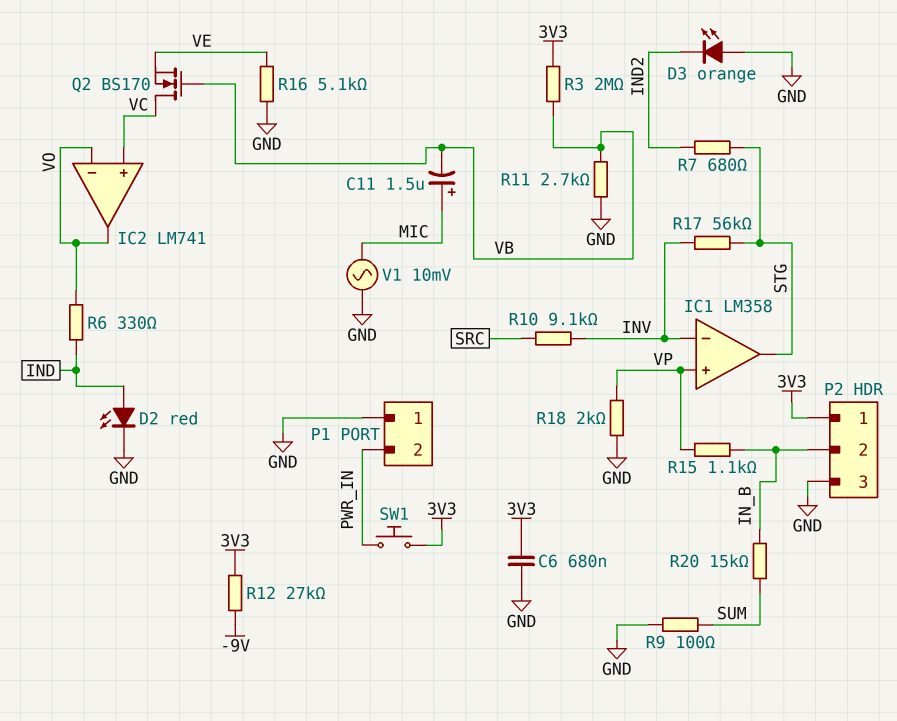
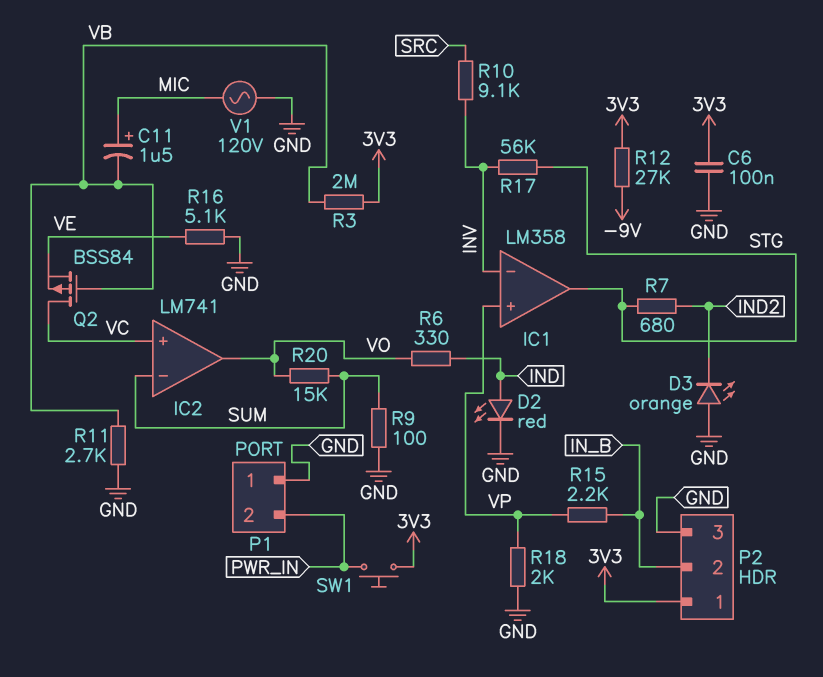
C6: 680nF (3V3, GND) -> 100nF (3V3, GND)
IC2 pin in-: VO -> SUM
Q2: NMOS BS170 (G VB, D VC, S VE) -> PMOS BSS84 (G VB, D VC, S VE)
R15: 1.1k (IN_B, VP) -> 2.2k (IN_B, VP)
R20: 15k (IN_B, SUM) -> 15k (SUM, VO)
V1: AC 10mV (GND, MIC) -> AC 120V (GND, MIC)

